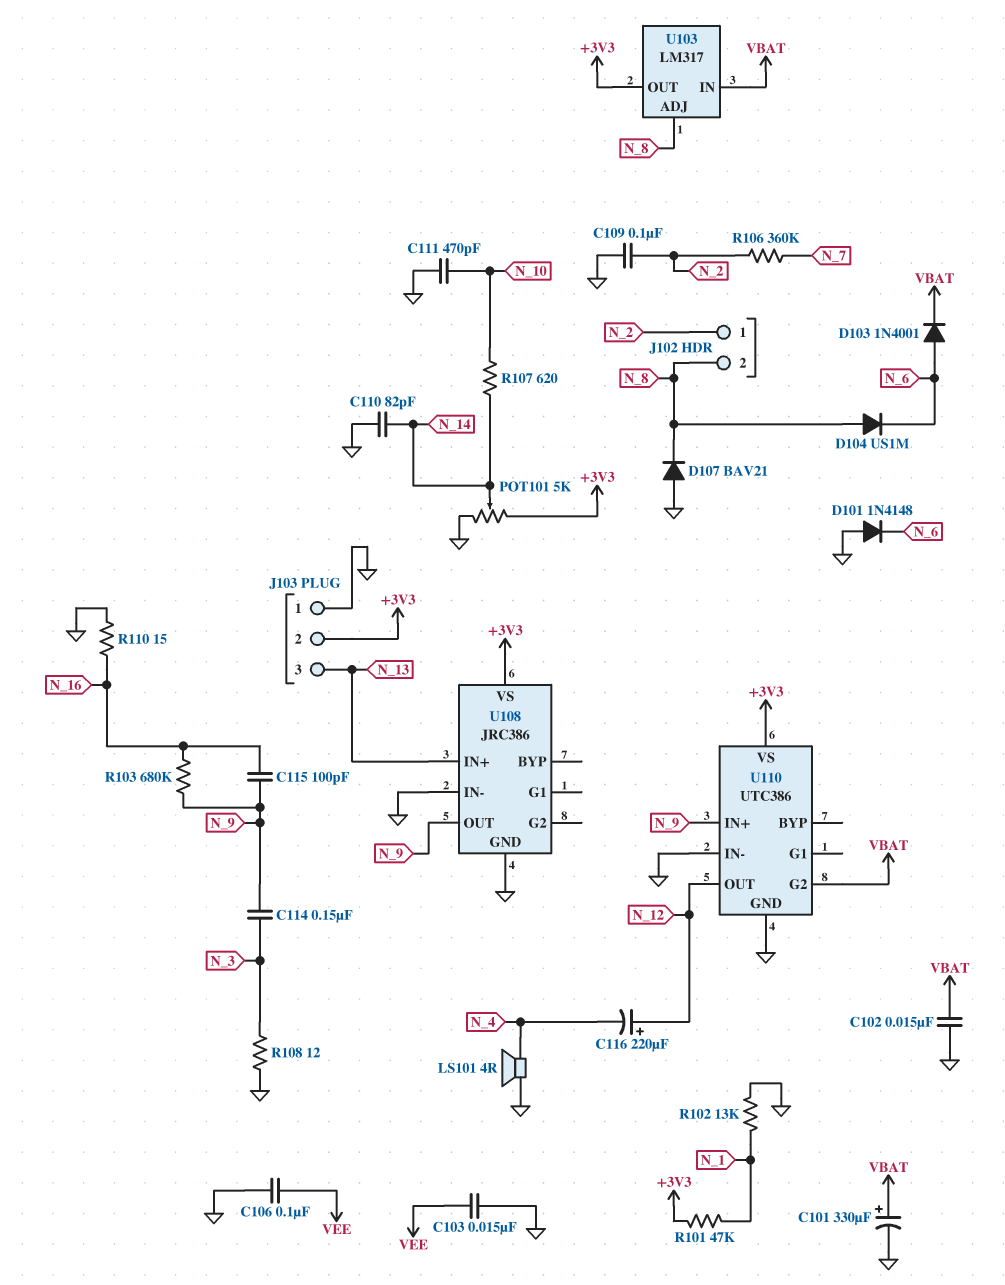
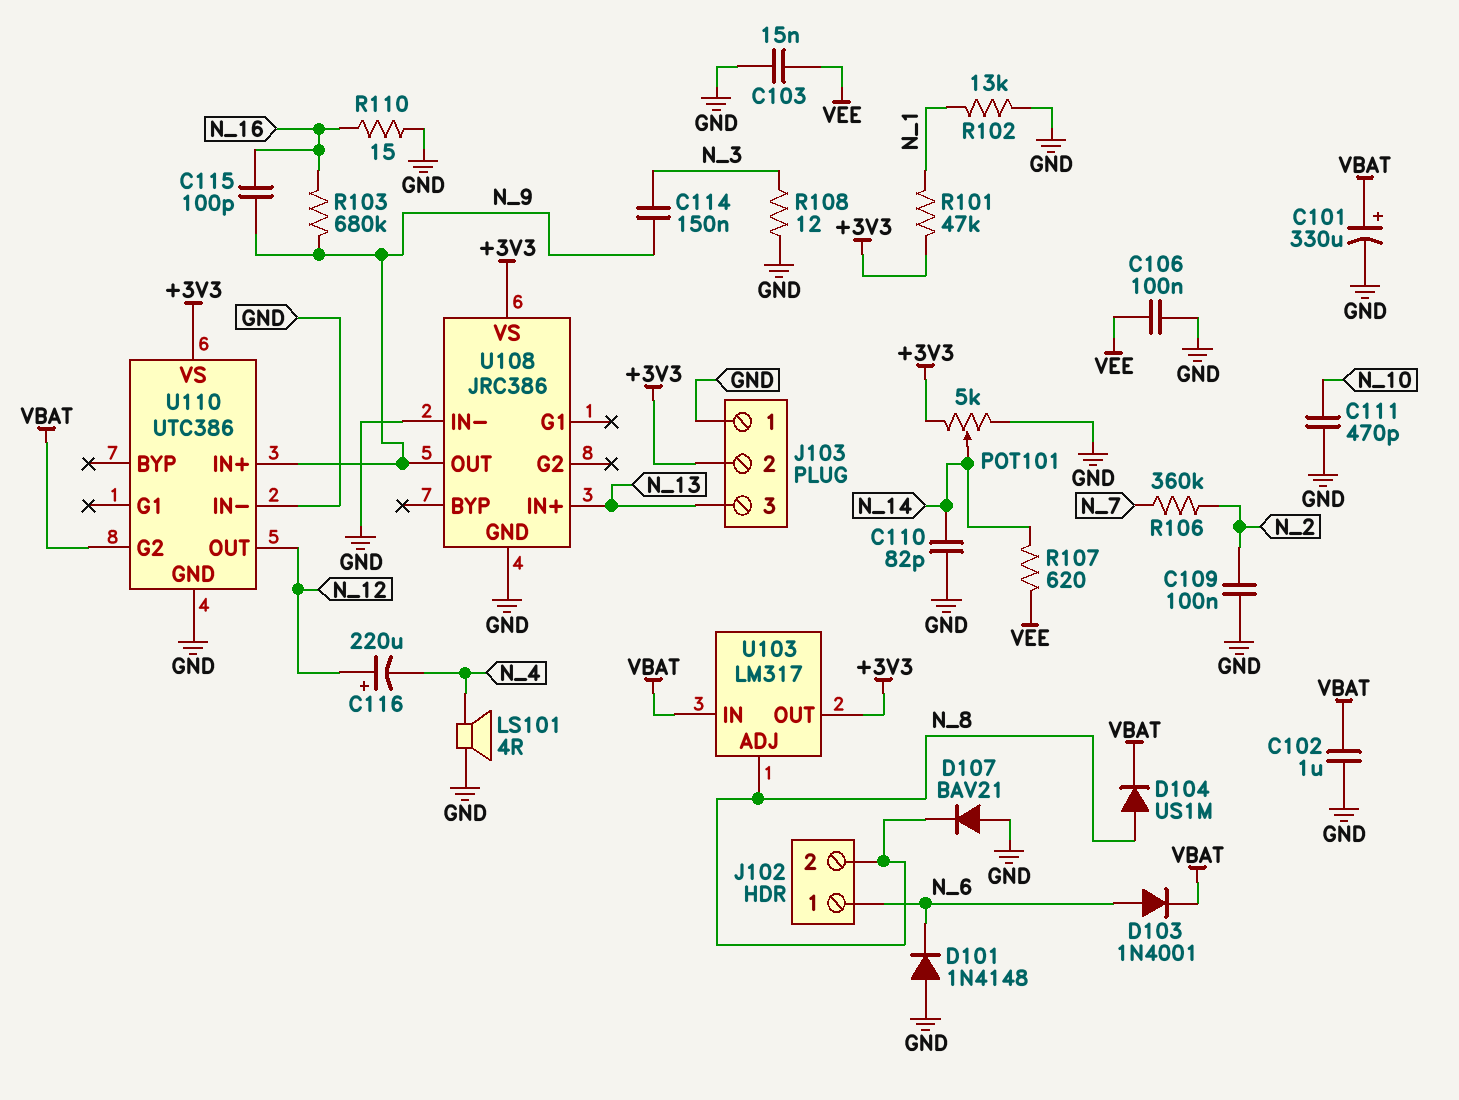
C102: 15nF (GND, VBAT) -> 1uF (GND, VBAT)
D104: diode US1M (A N_8, K N_6) -> diode US1M (A N_8, K VBAT)
J102 pin 1: N_2 -> N_6
R107: 620 (N_10, N_14) -> 620 (N_14, VEE)

